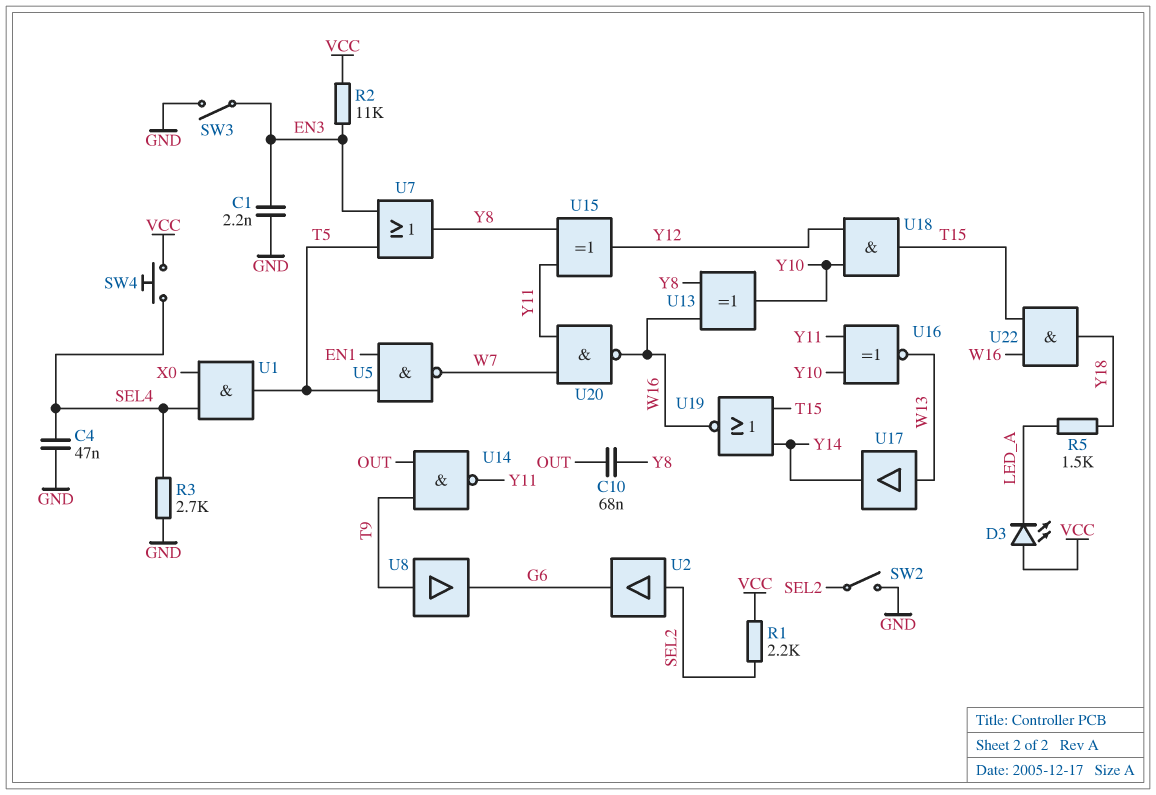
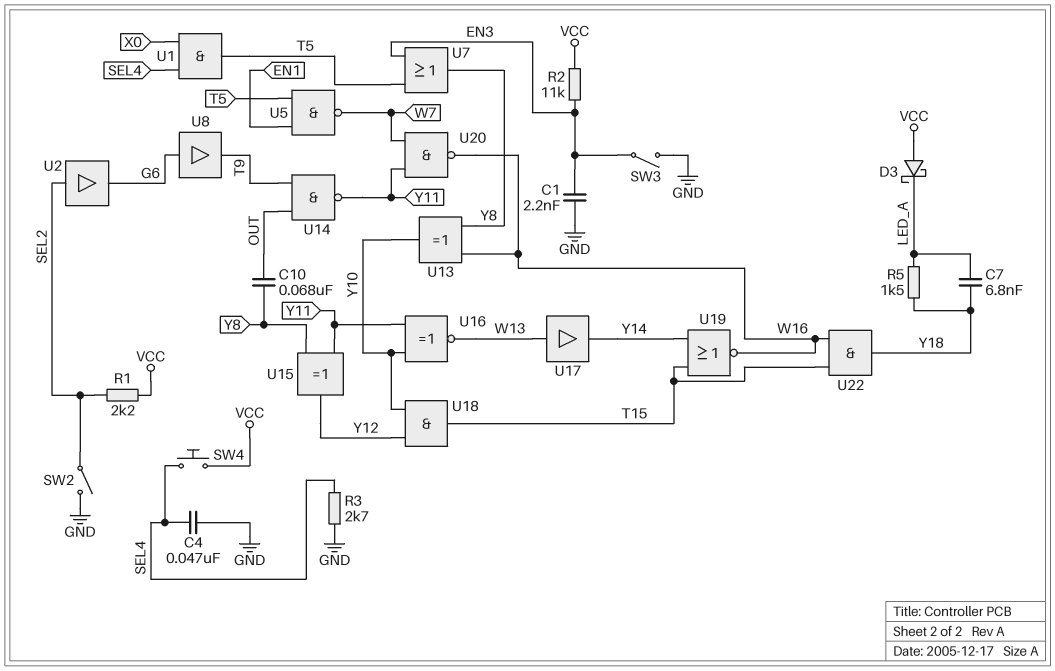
C7: none -> 6.8nF (LED_A, Y18)
D3: LED (A VCC, K LED_A) -> schottky (A VCC, K LED_A)
U8: buffer (in T9, out G6) -> buffer (in G6, out T9)

